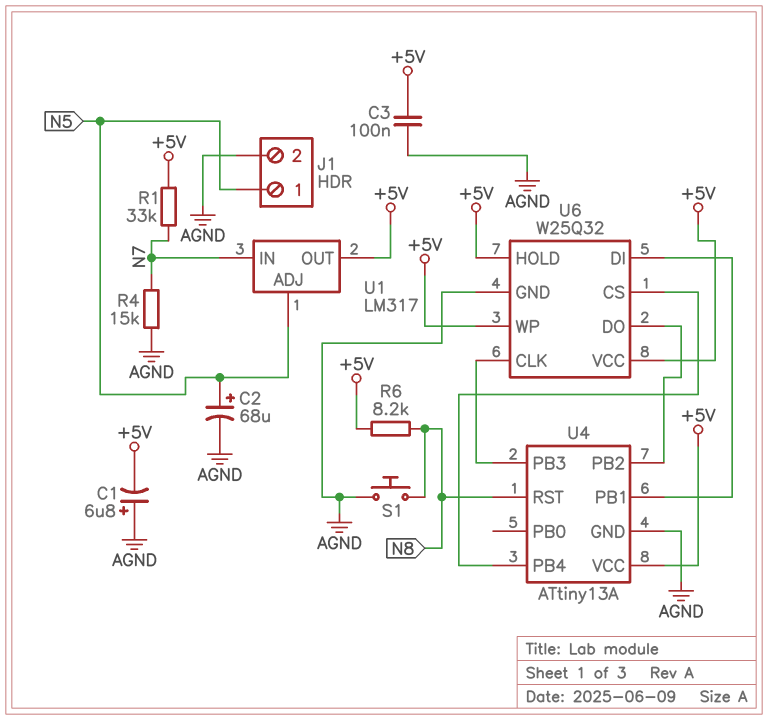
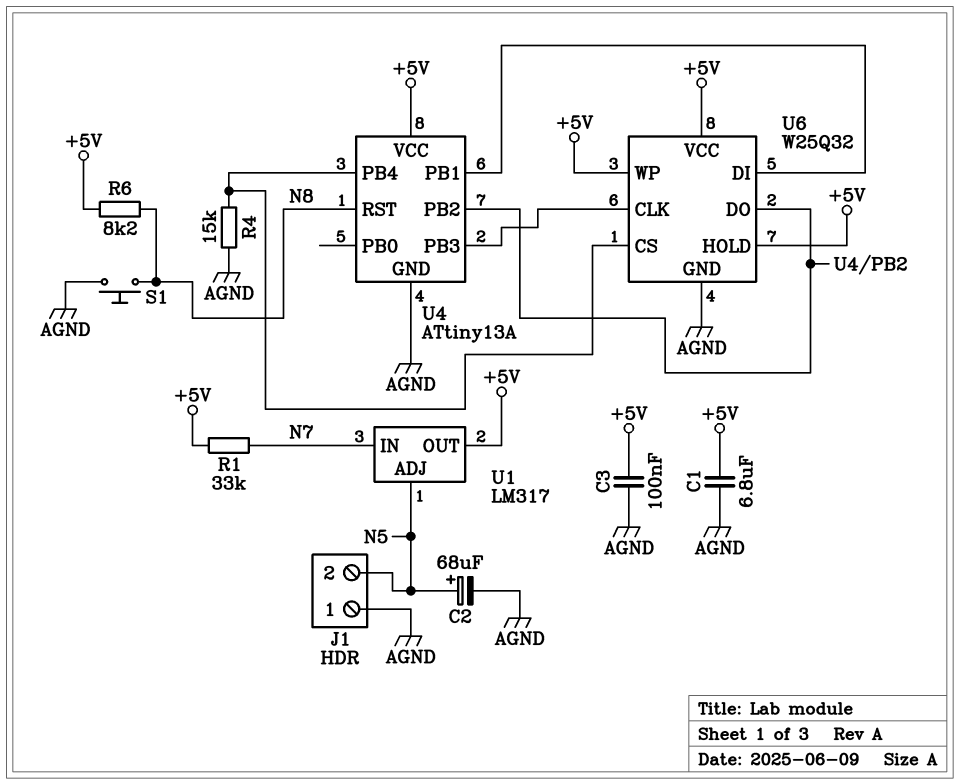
C1: 6.8uF (plus AGND, minus +5V) -> 6.8uF (+5V, AGND)
J1 pin 1: N5 -> AGND
J1 pin 2: AGND -> N5
R4: 15k (AGND, N7) -> 15k (AGND, U4/PB4)

